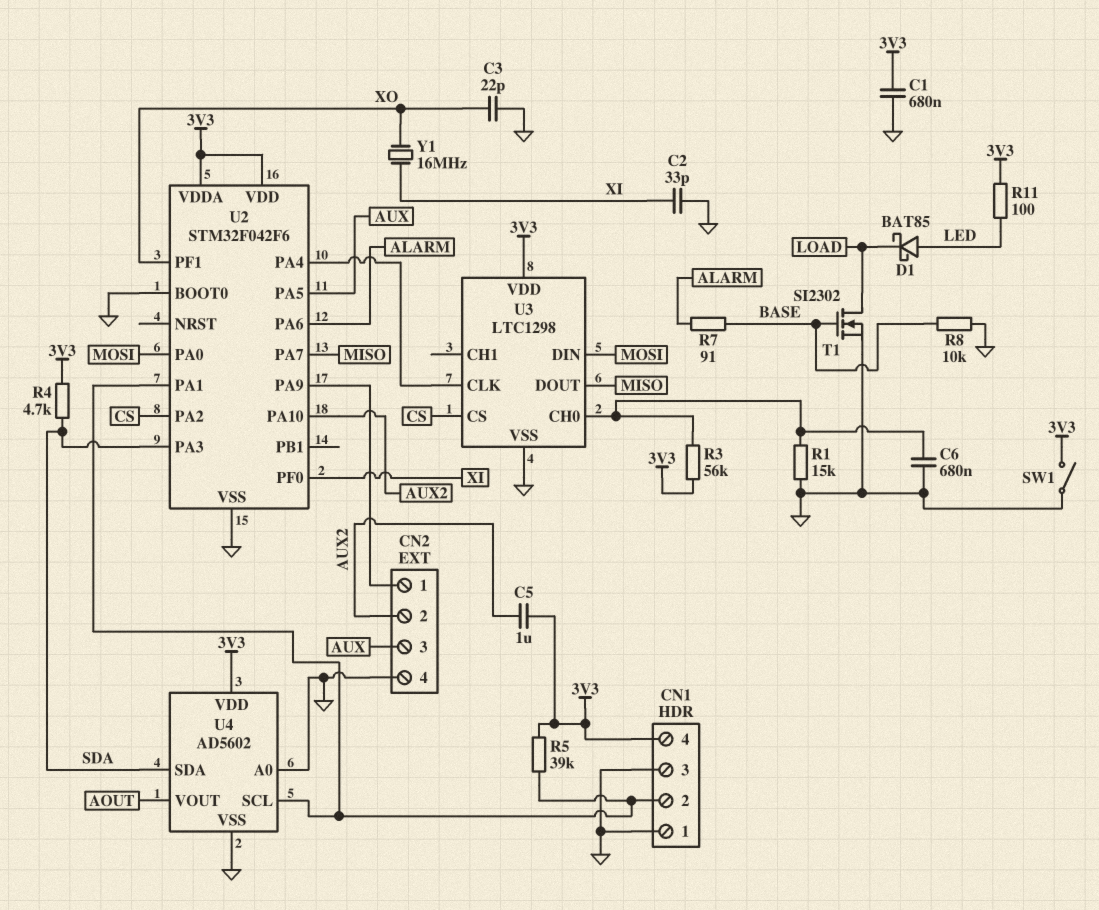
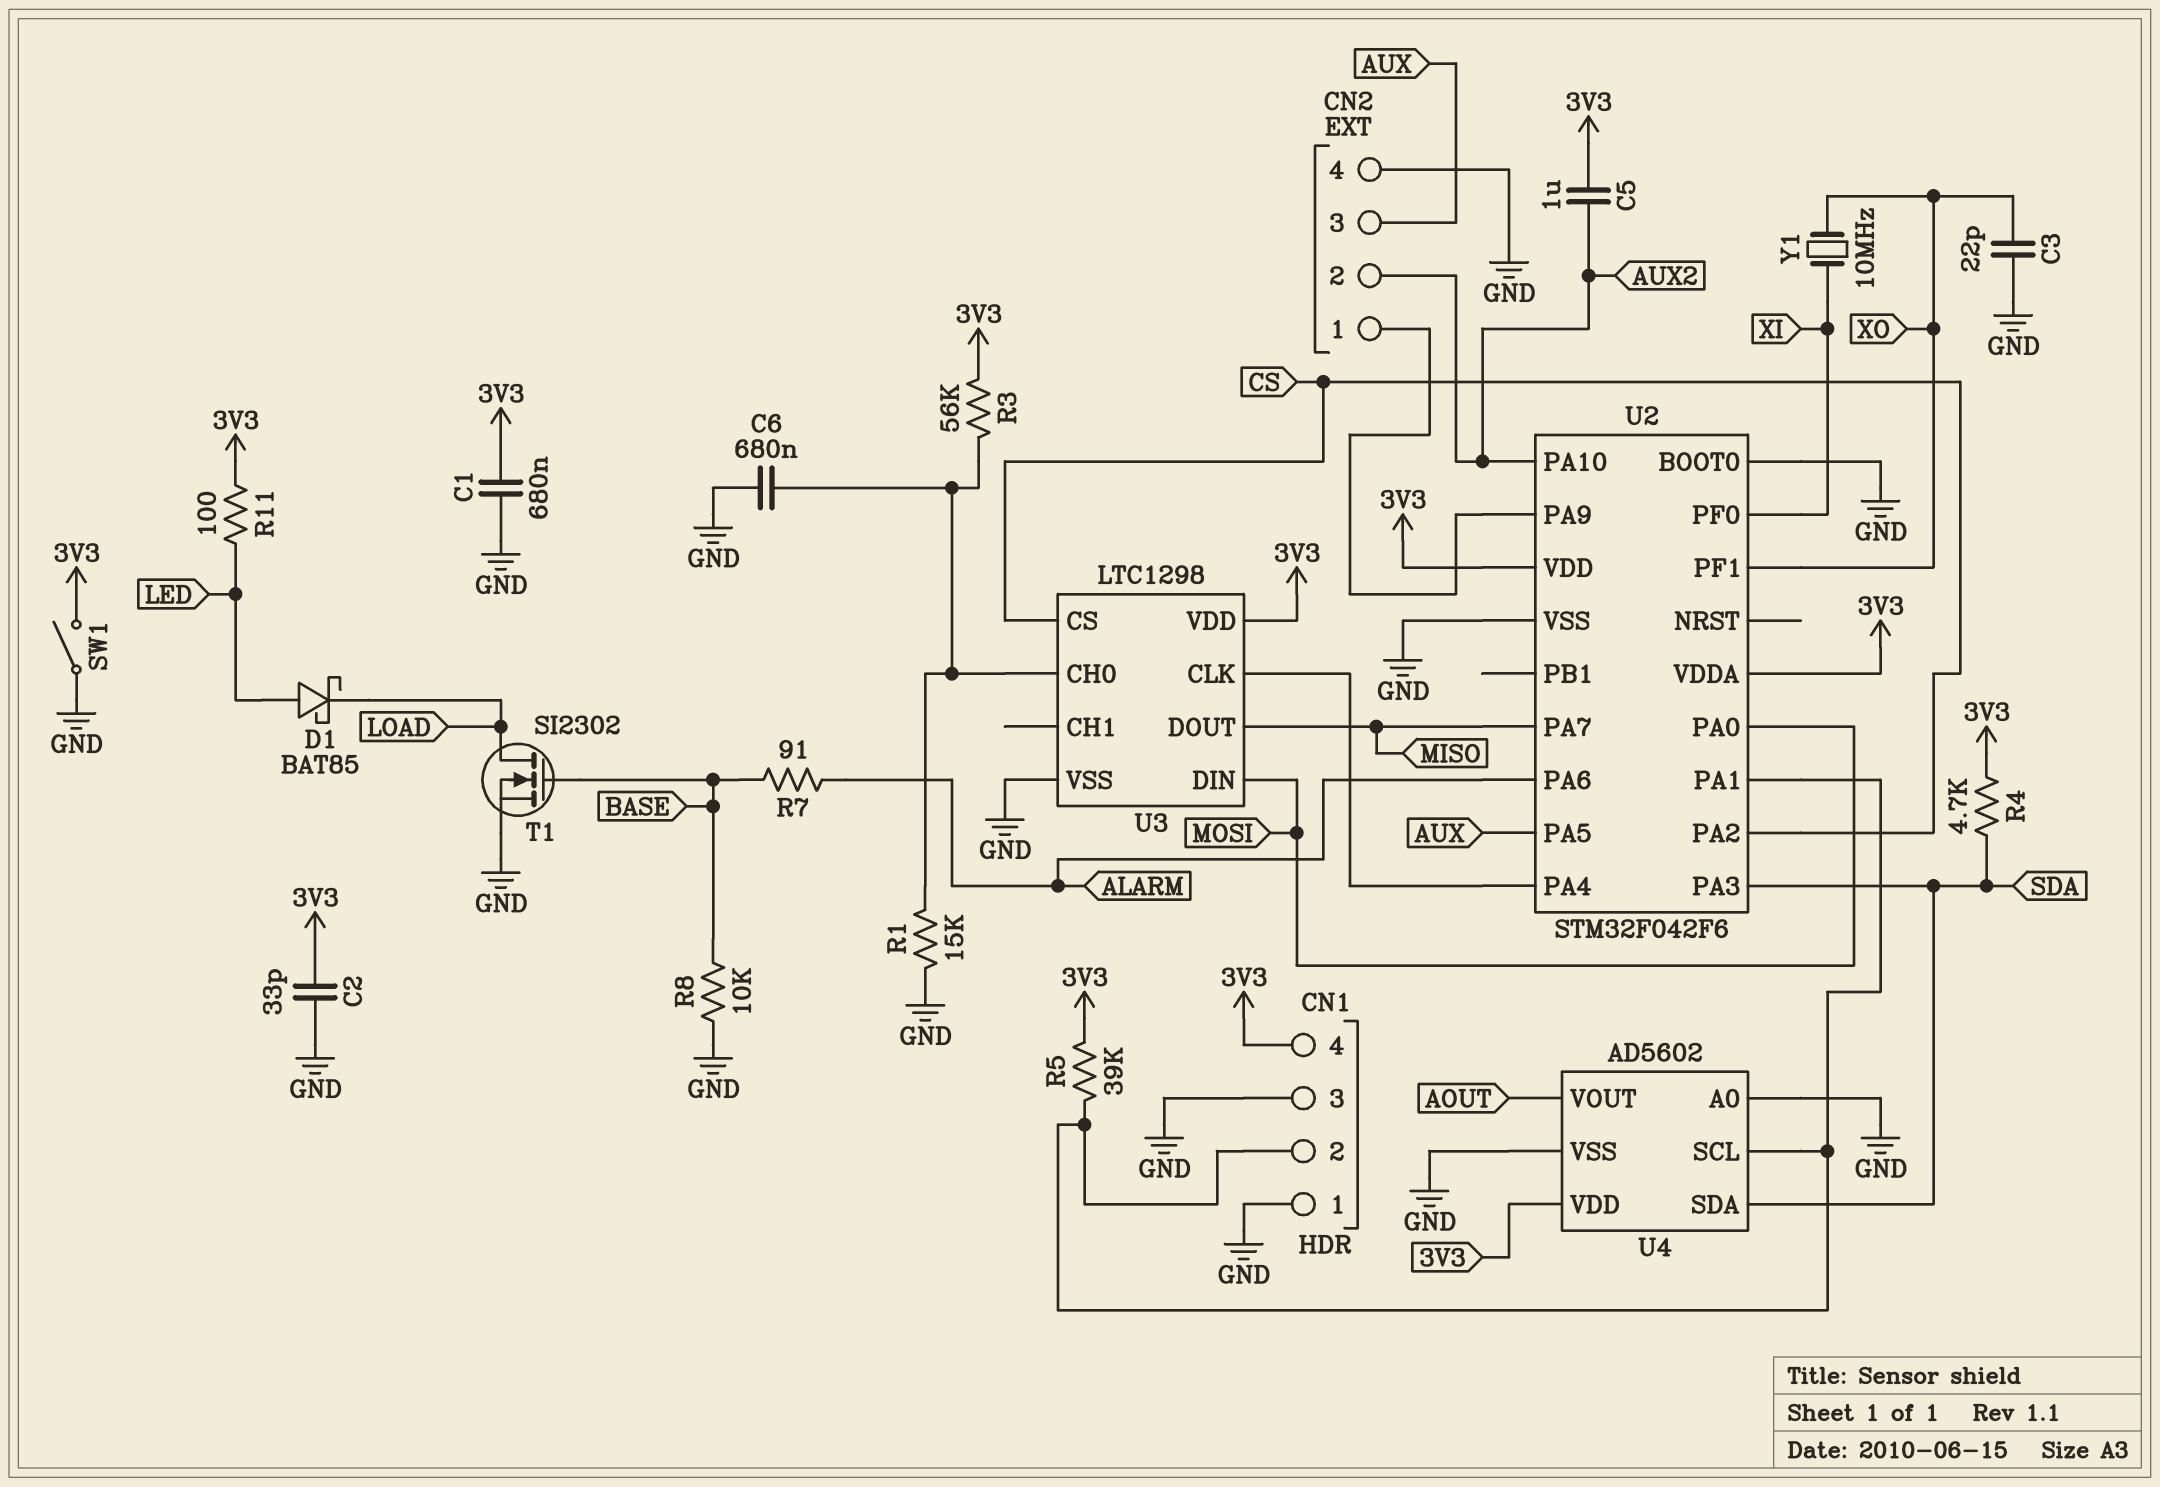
C2: 33pF (GND, XI) -> 33pF (3V3, GND)
Y1: 16MHz (XI, XO) -> 10MHz (XI, XO)

